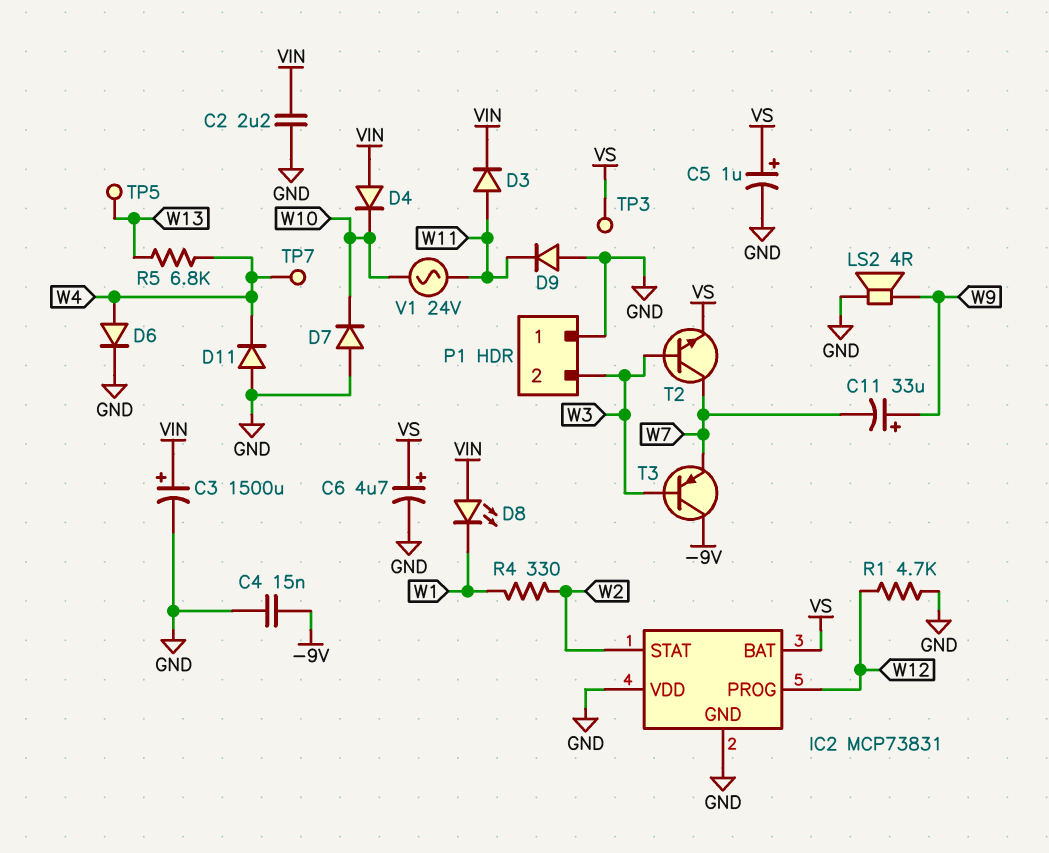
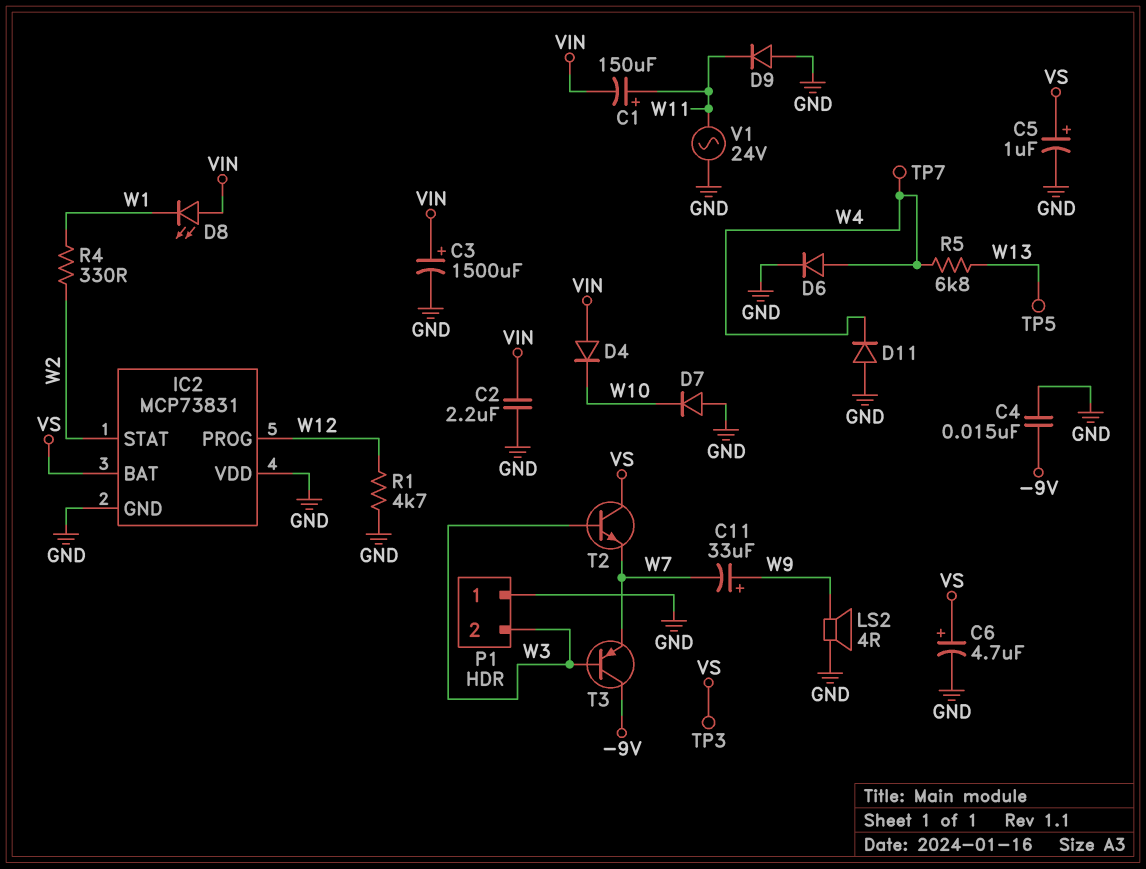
C1: none -> 150uF (plus W11, minus VIN)
D3: diode (A W11, K VIN) -> none
T2: NPN (B W3, C W7, E VS) -> NPN (B W3, C VS, E W7)
V1: AC 24V (W10, W11) -> AC 24V (GND, W11)

